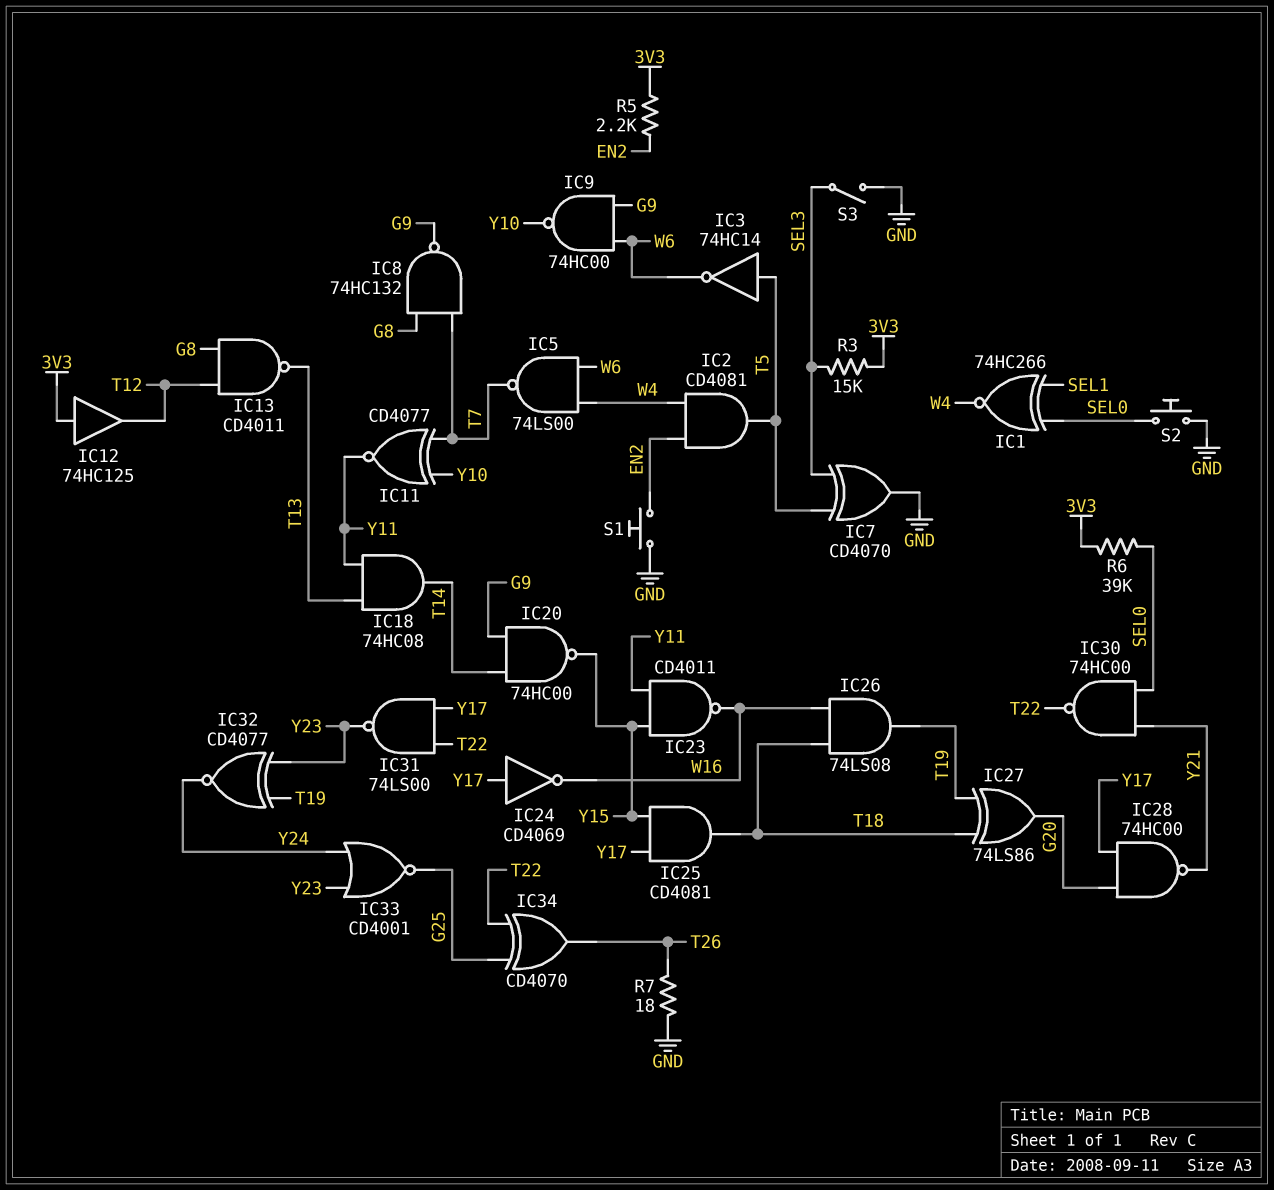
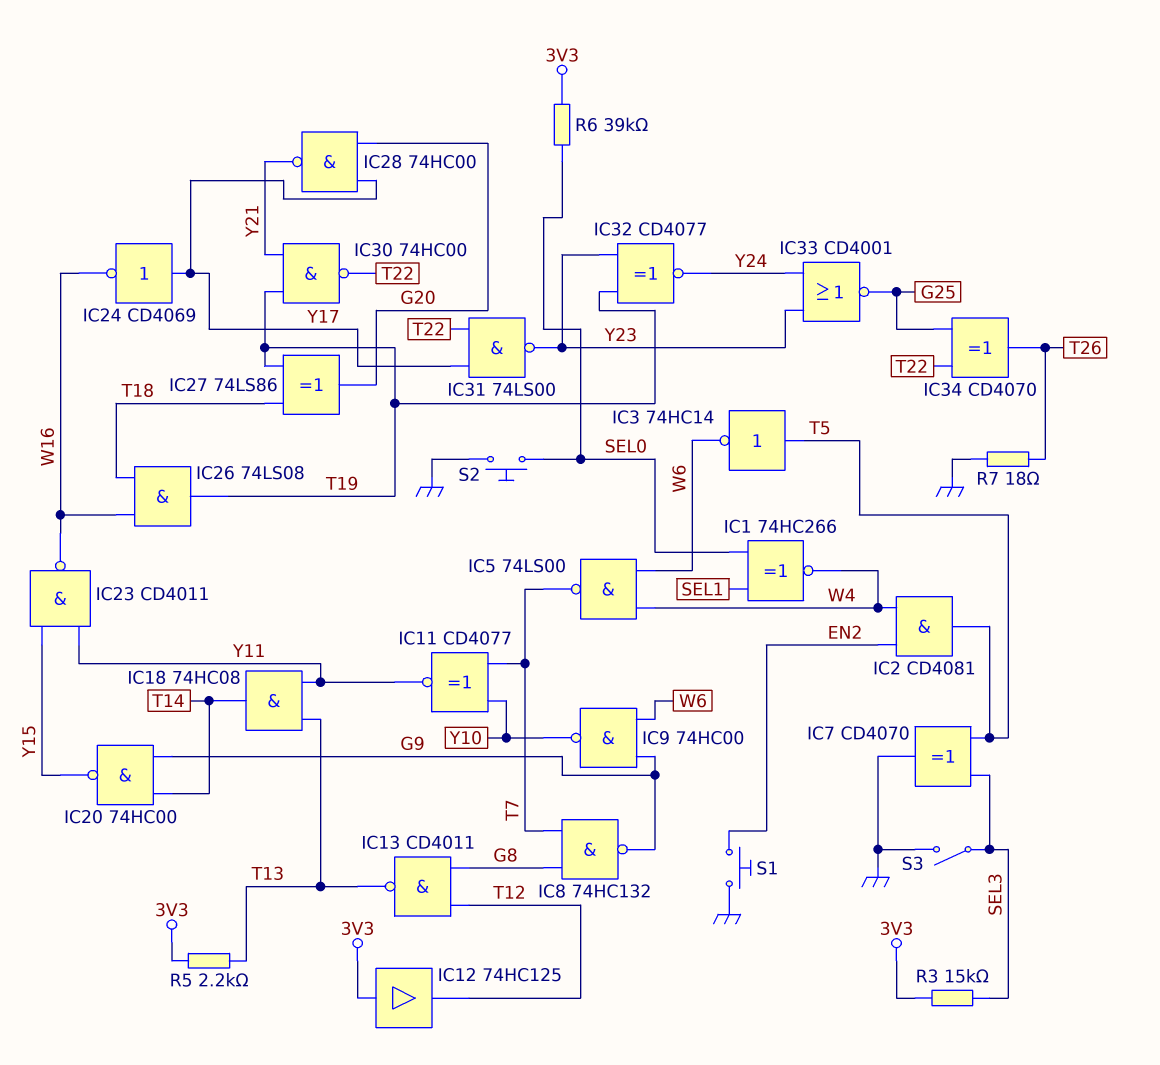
IC25: AND CD4081 (in Y15, in Y17, out T18) -> none
IC30: NAND 74HC00 (in SEL0, in Y21, out T22) -> NAND 74HC00 (in T19, in Y21, out T22)
R5: 2.2k (3V3, EN2) -> 2.2k (3V3, T13)

